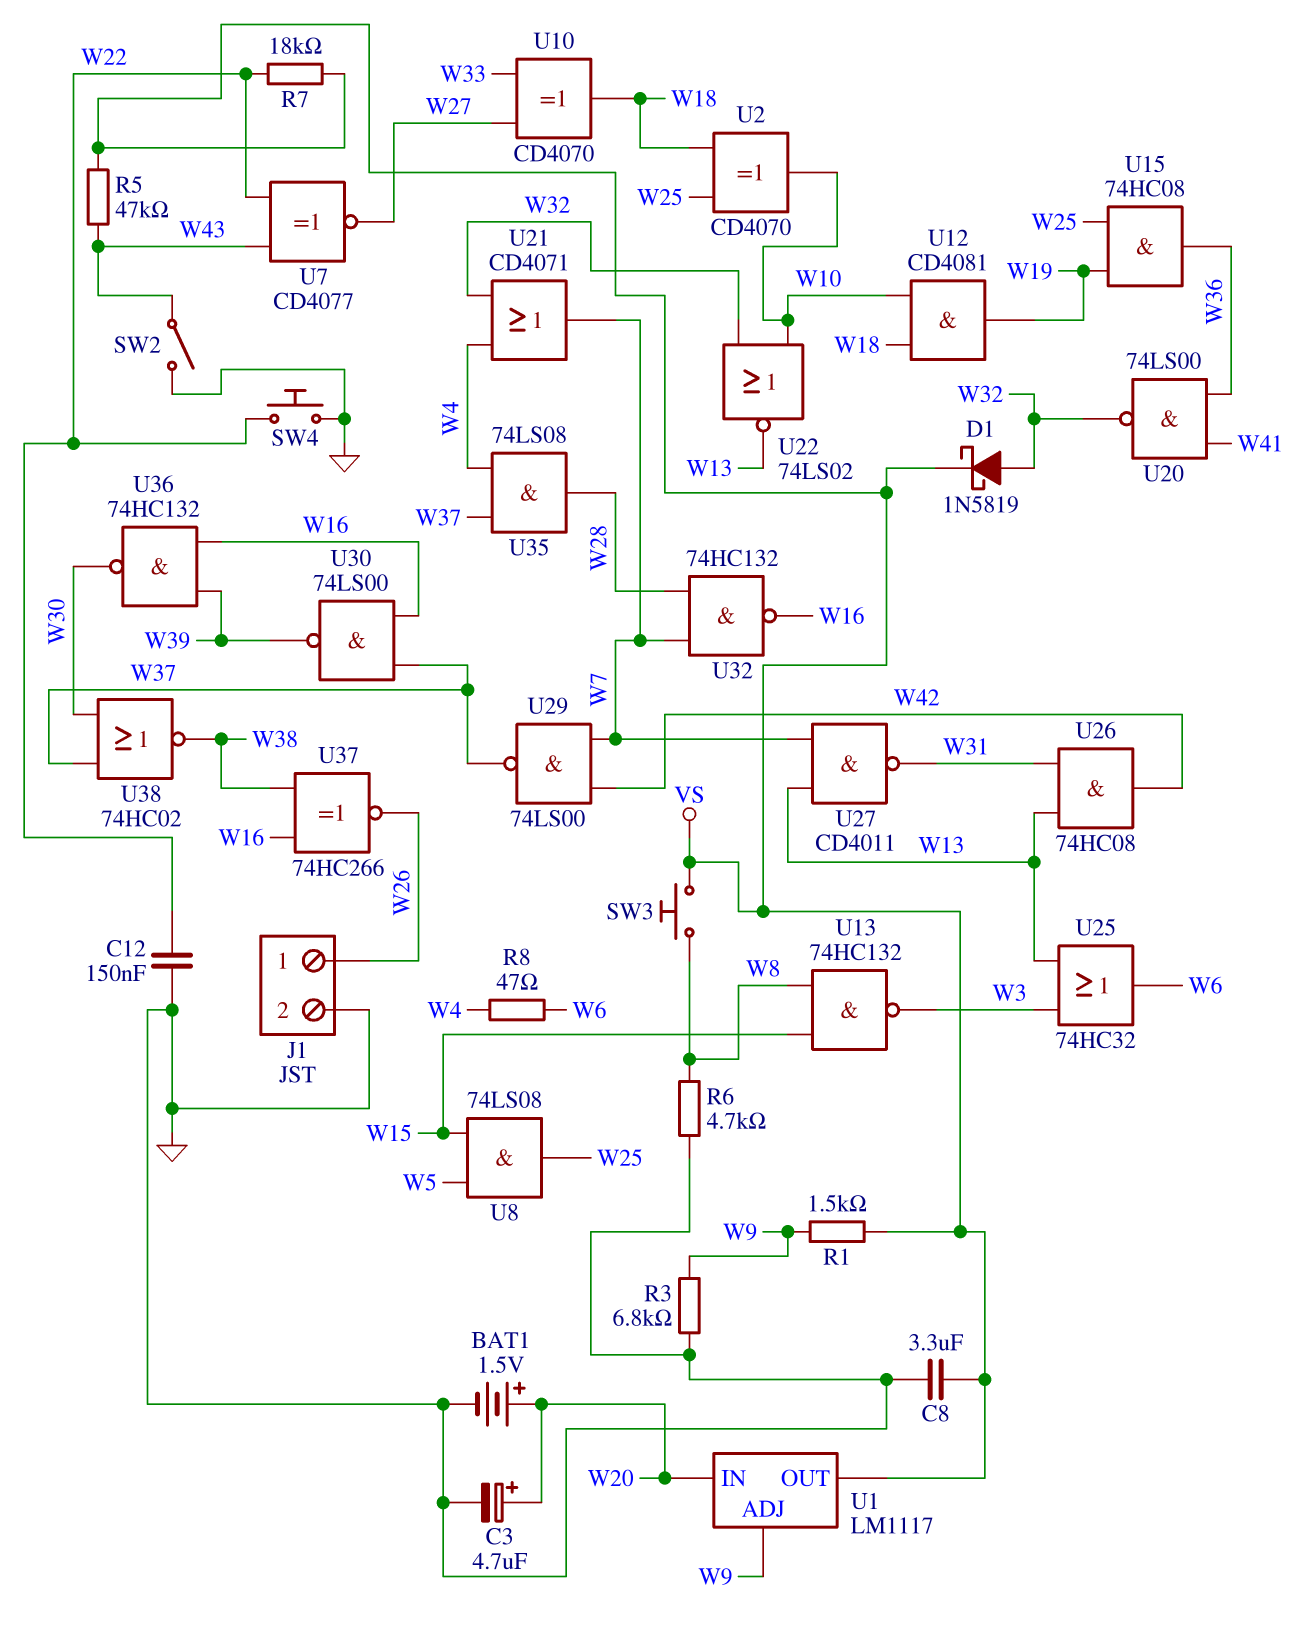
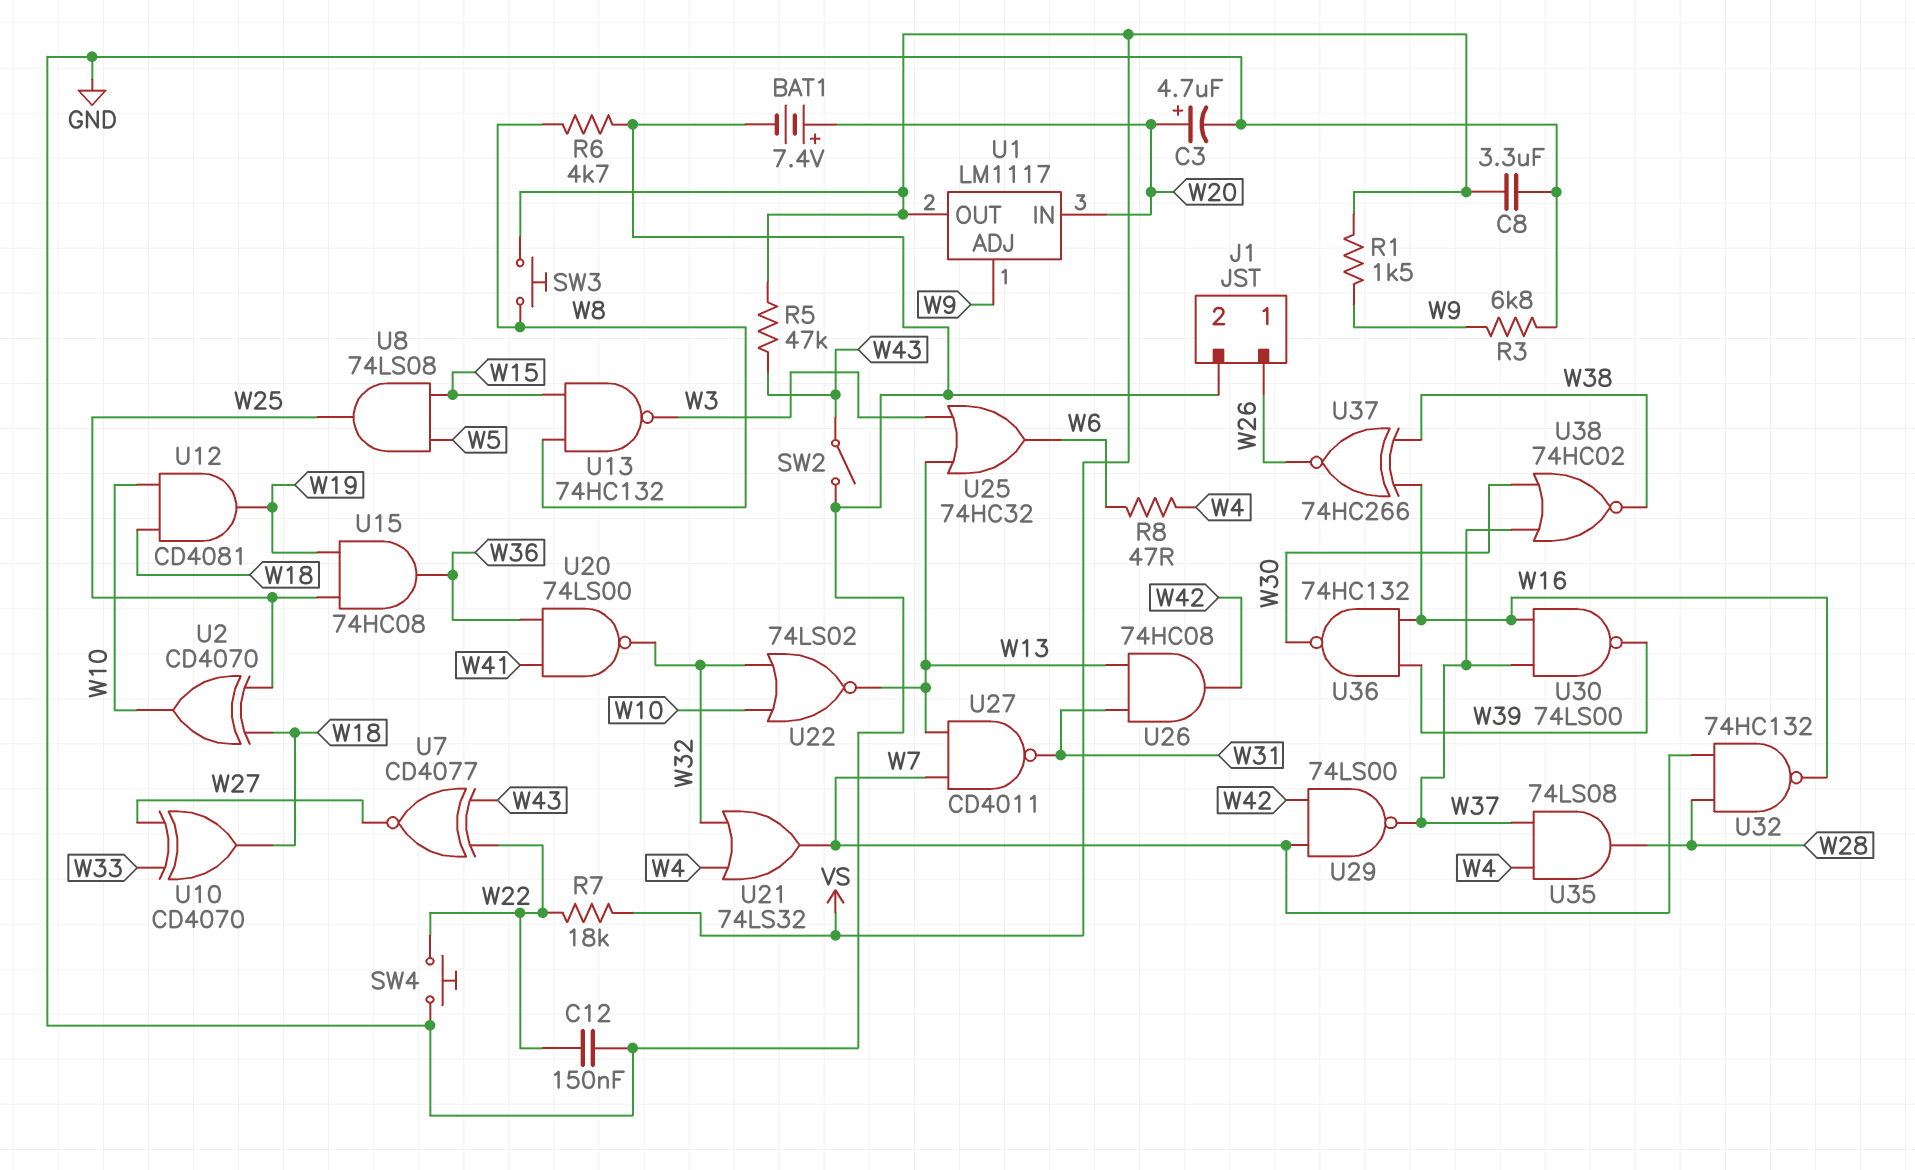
BAT1: 1.5V (plus W20, minus GND) -> 7.4V (plus W20, minus GND)
D1: schottky 1N5819 (A W32, K VS) -> none
U21: OR CD4071 (in W4, in W32, out W7) -> OR 74LS32 (in W4, in W32, out W7)

